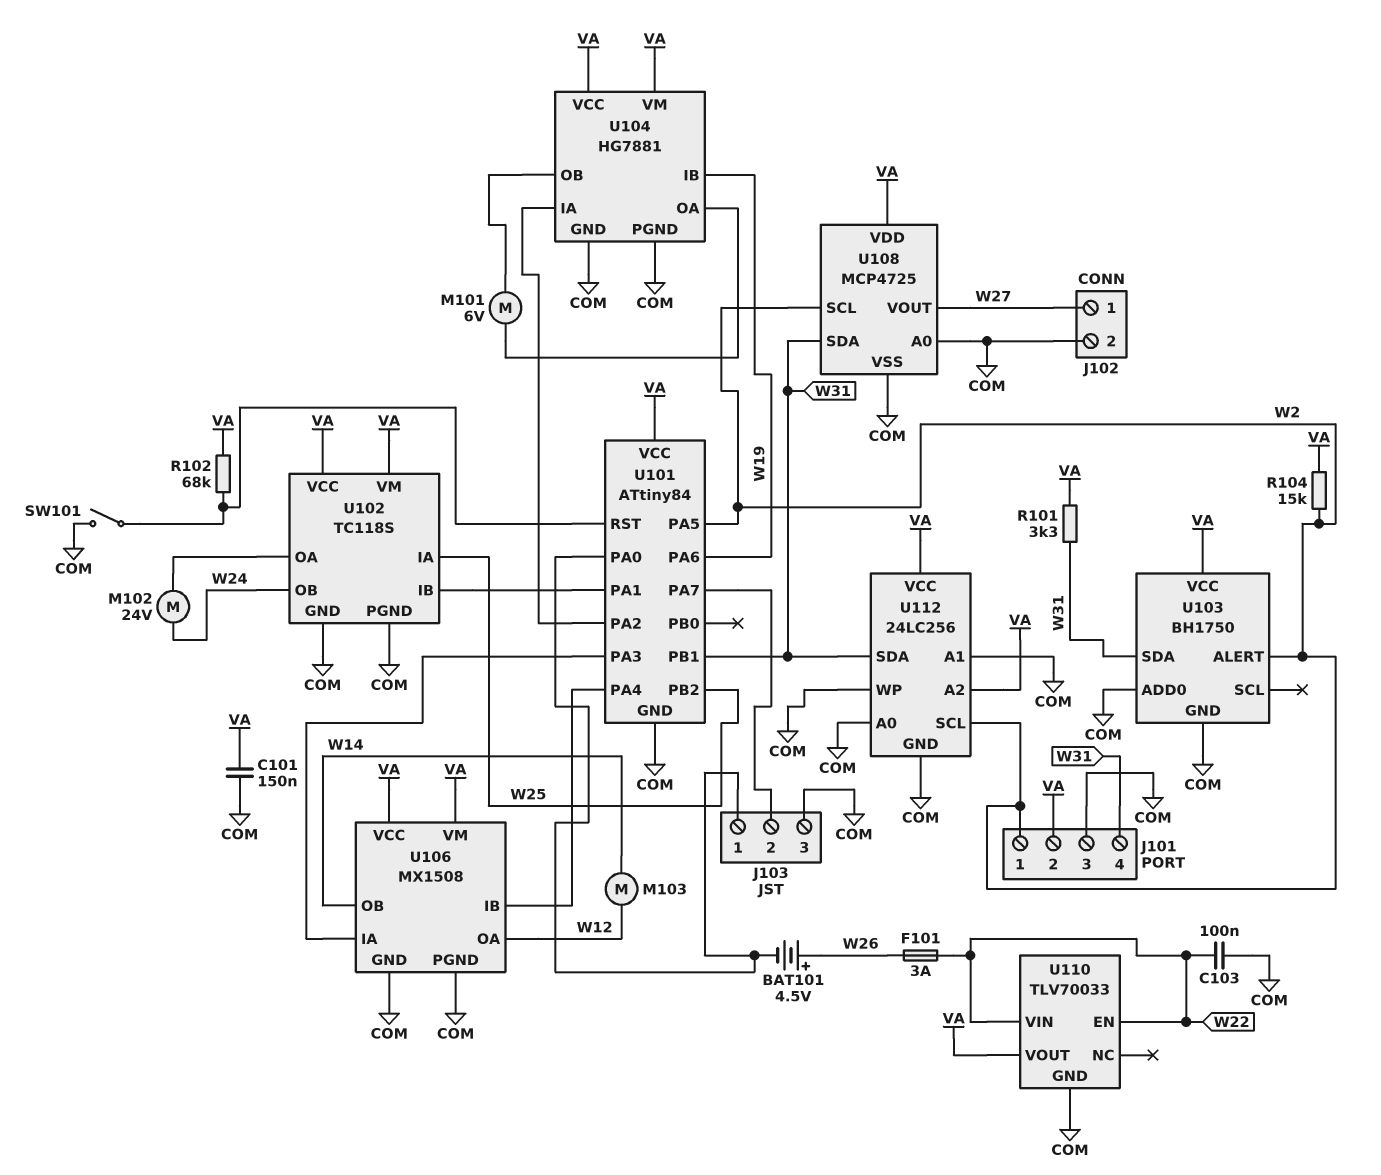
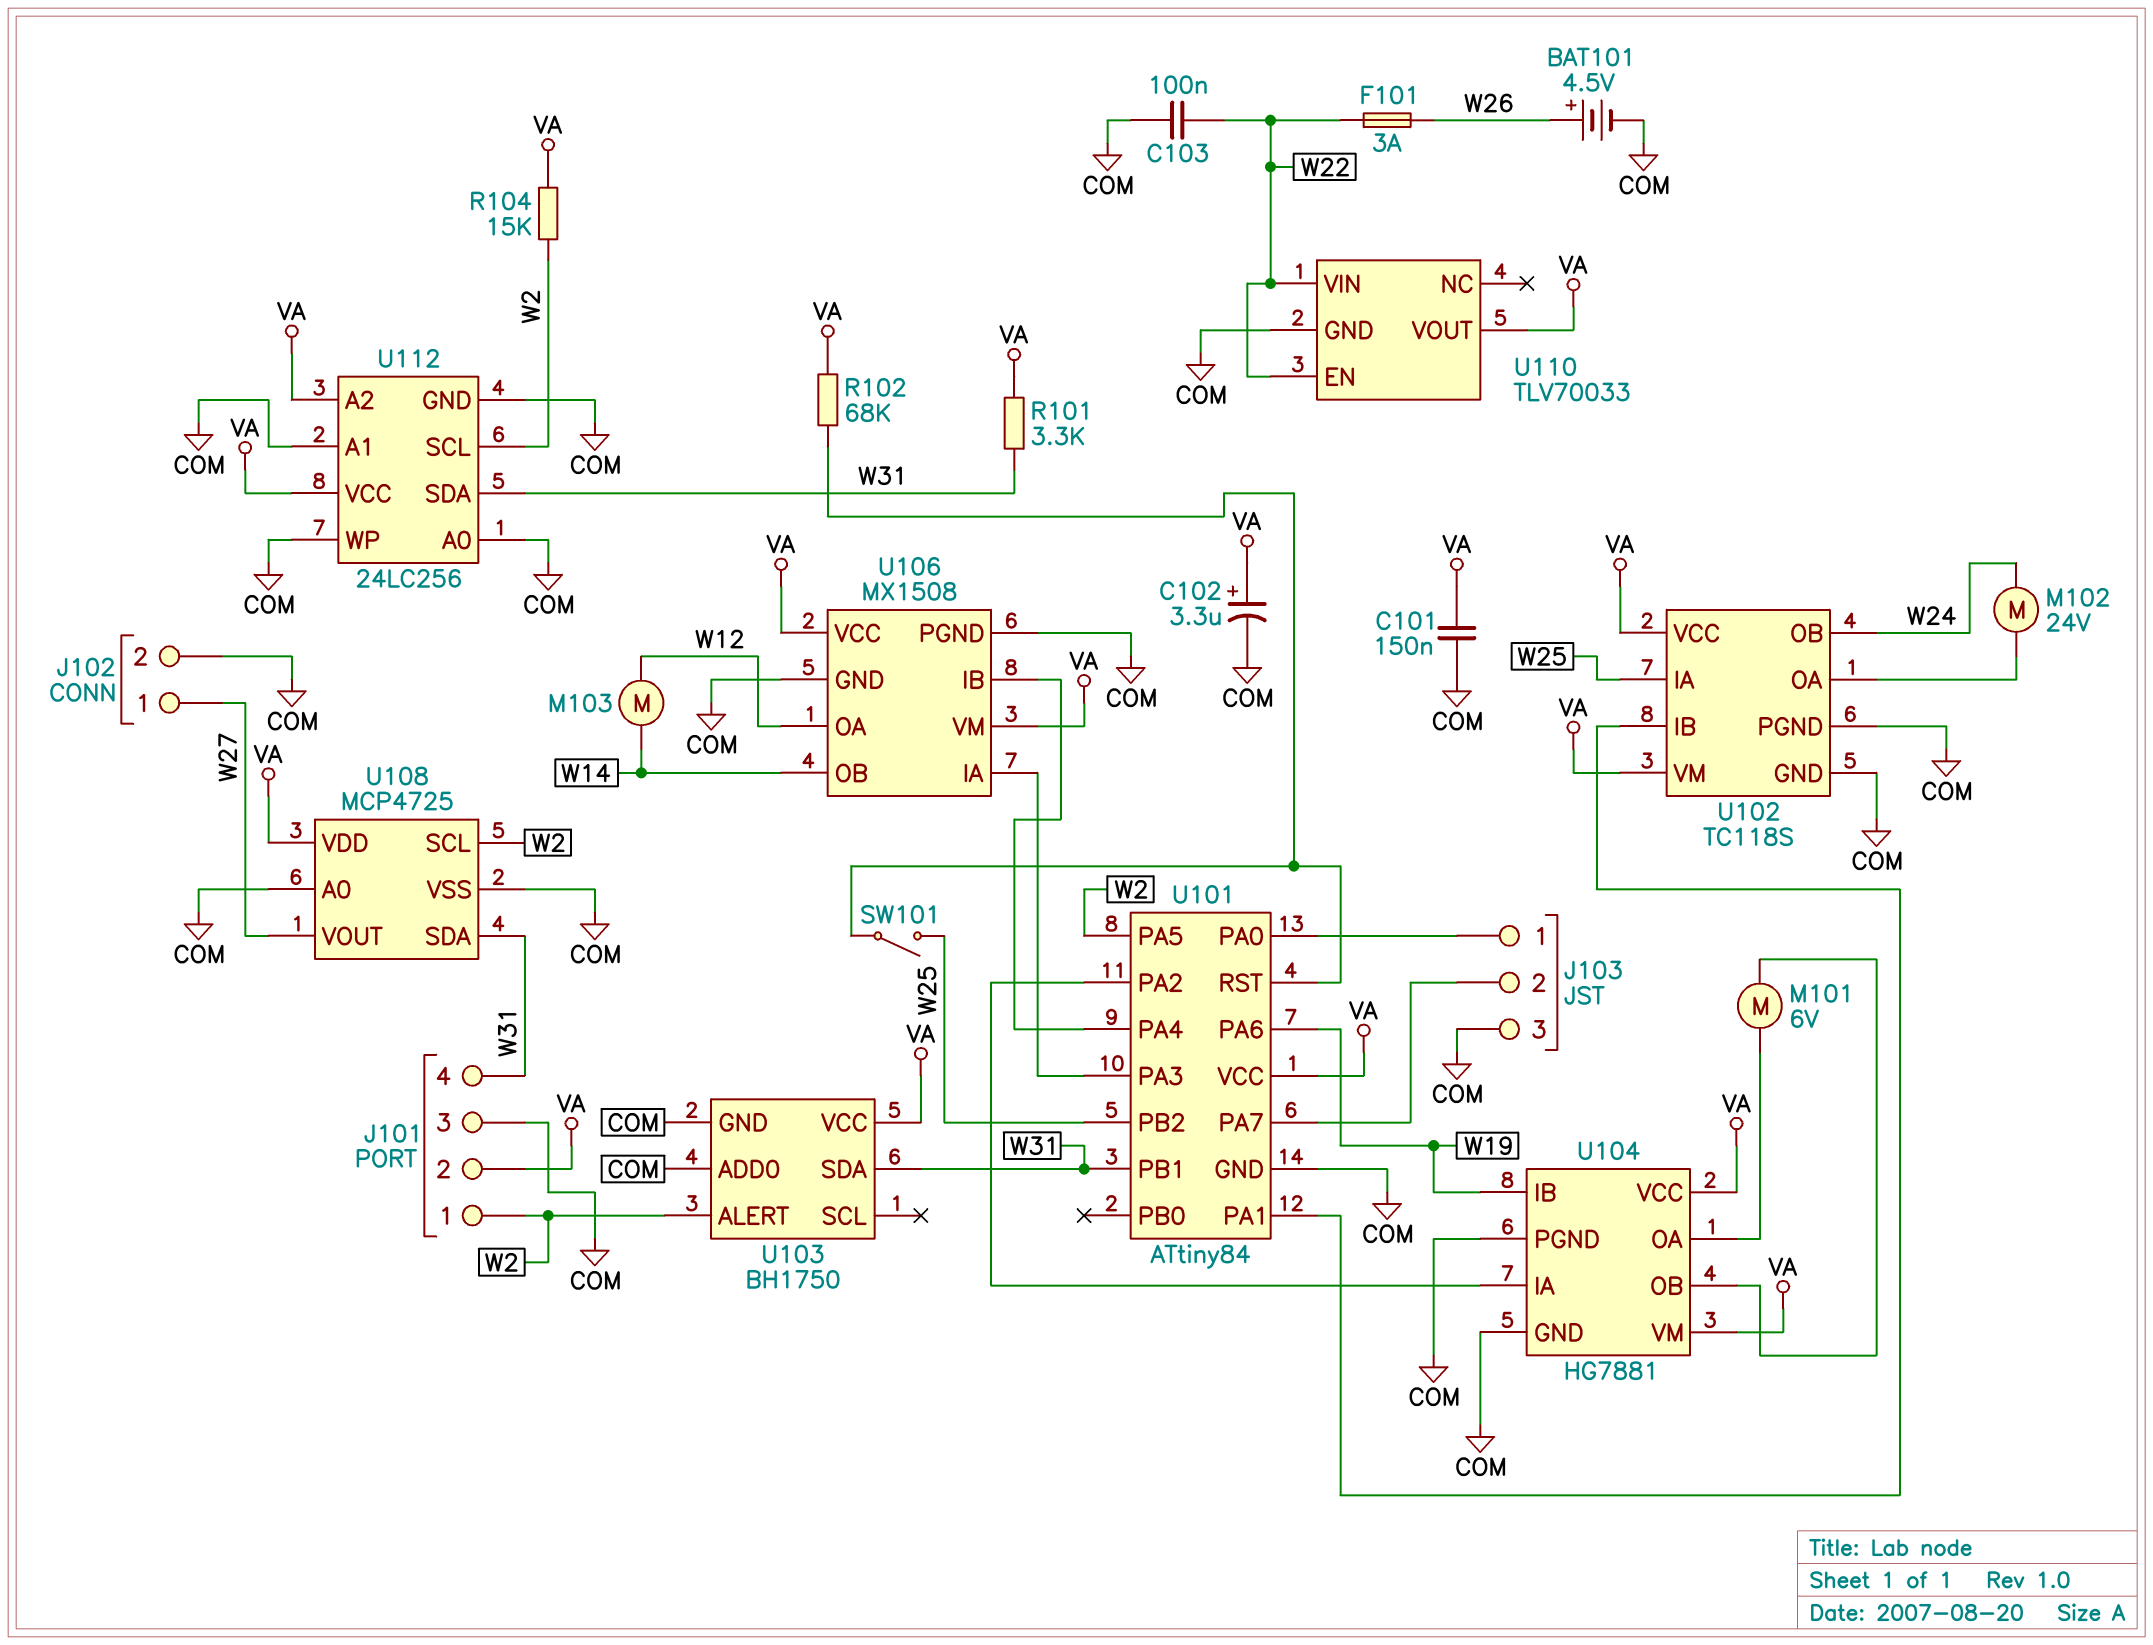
BAT101: 4.5V (plus W26, minus J103/1) -> 4.5V (plus W26, minus COM)
C102: none -> 3.3uF (plus VA, minus COM)
SW101: switch (COM, U101/RST) -> switch (U101/RST, W25)

